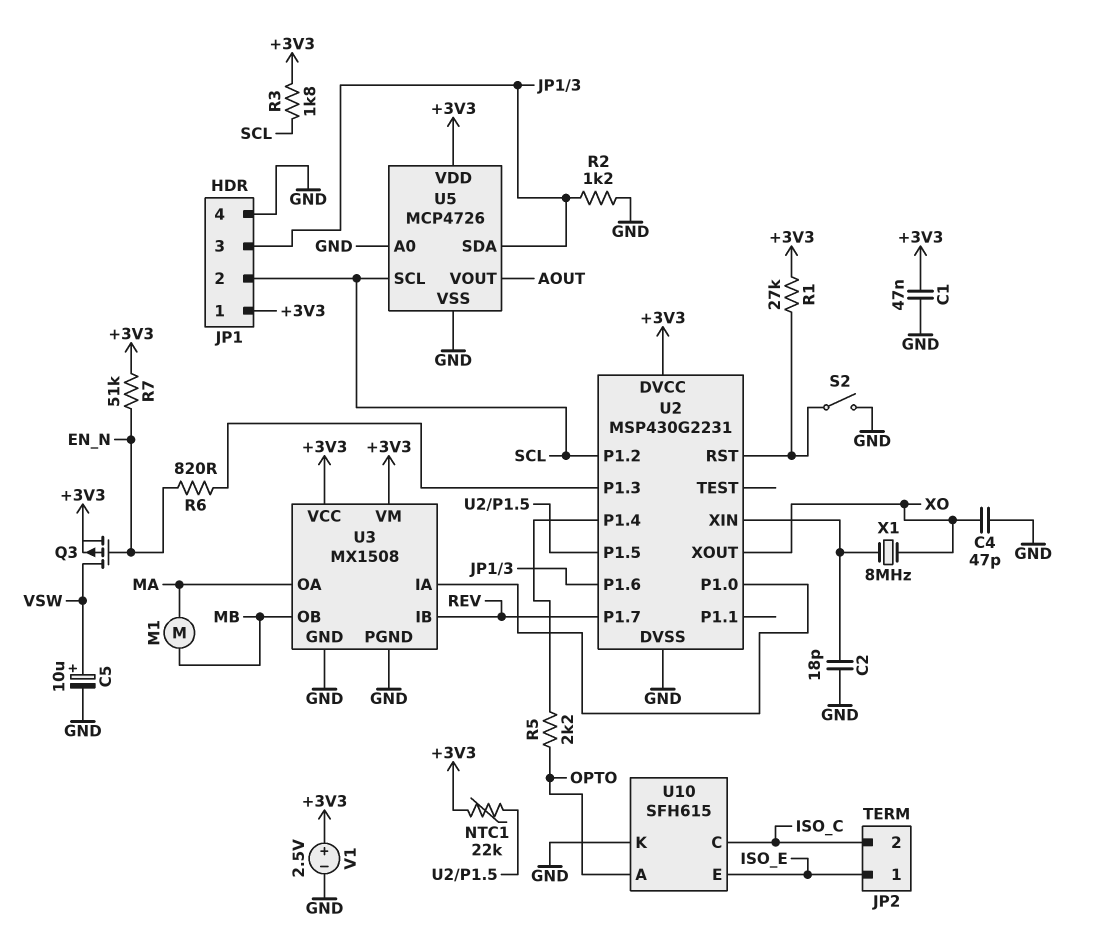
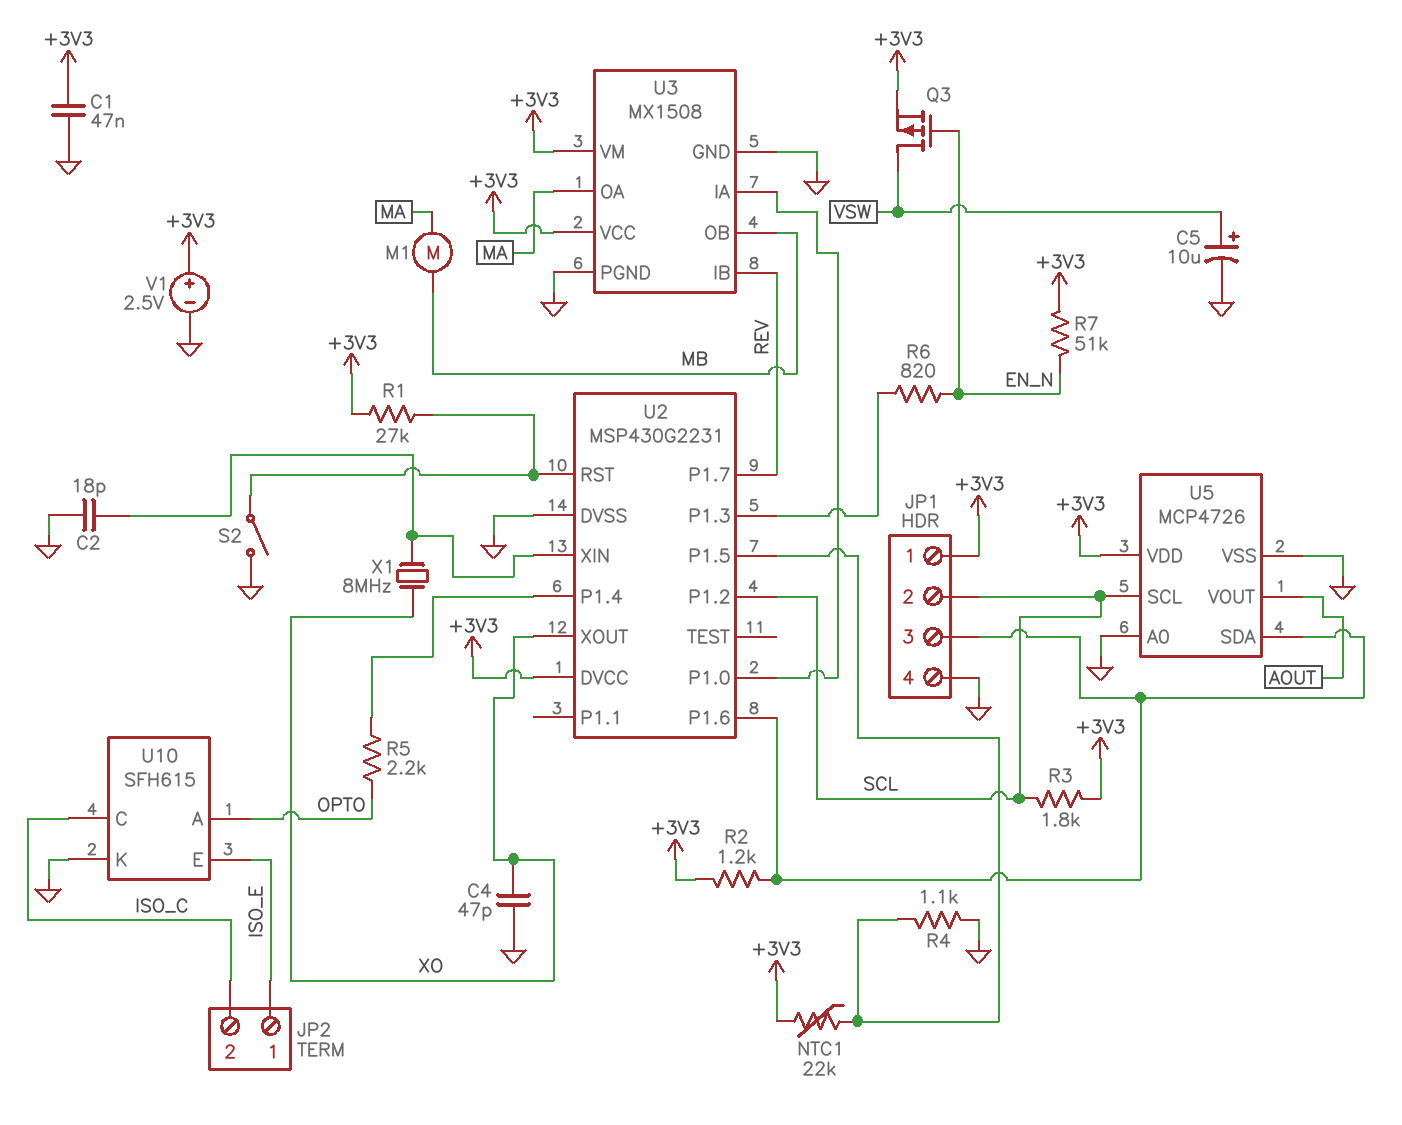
R2: 1.2k (GND, JP1/3) -> 1.2k (+3V3, JP1/3)
R4: none -> 1.1k (GND, U2/P1.5)

